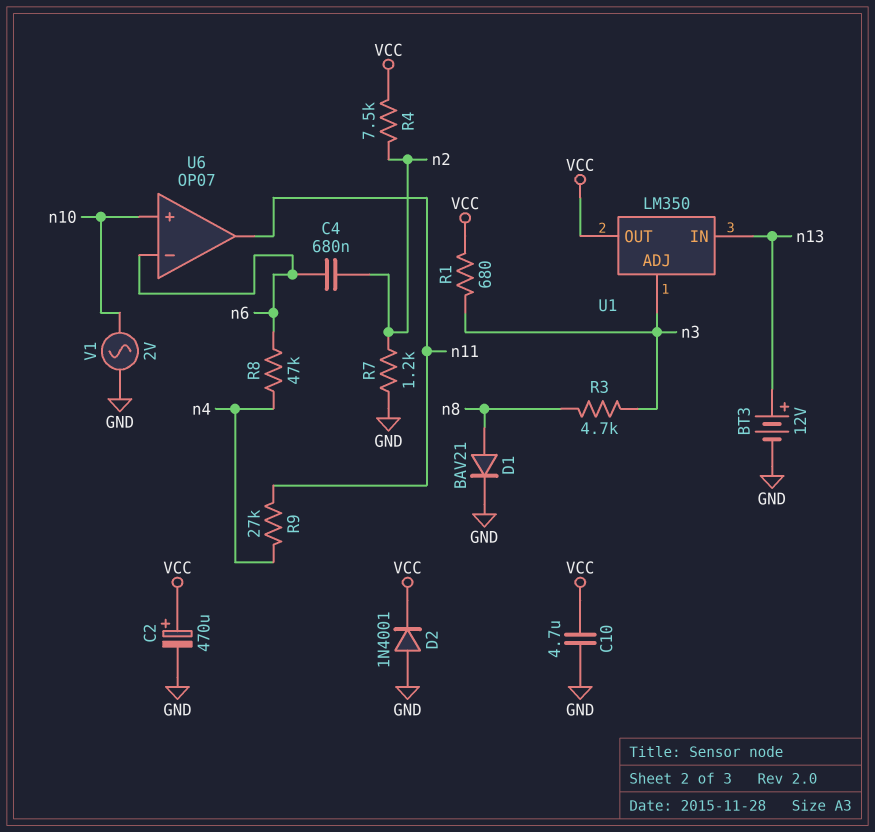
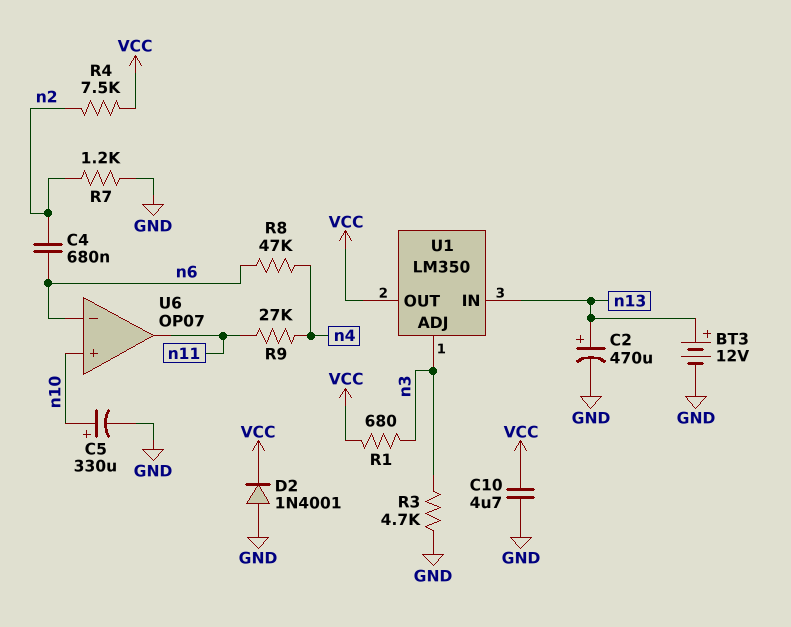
C2: 470uF (plus VCC, minus GND) -> 470uF (plus n13, minus GND)
C5: none -> 330uF (plus n10, minus GND)
D1: diode BAV21 (A n8, K GND) -> none
R3: 4.7k (n3, n8) -> 4.7k (GND, n3)
V1: AC 2V (GND, n10) -> none

